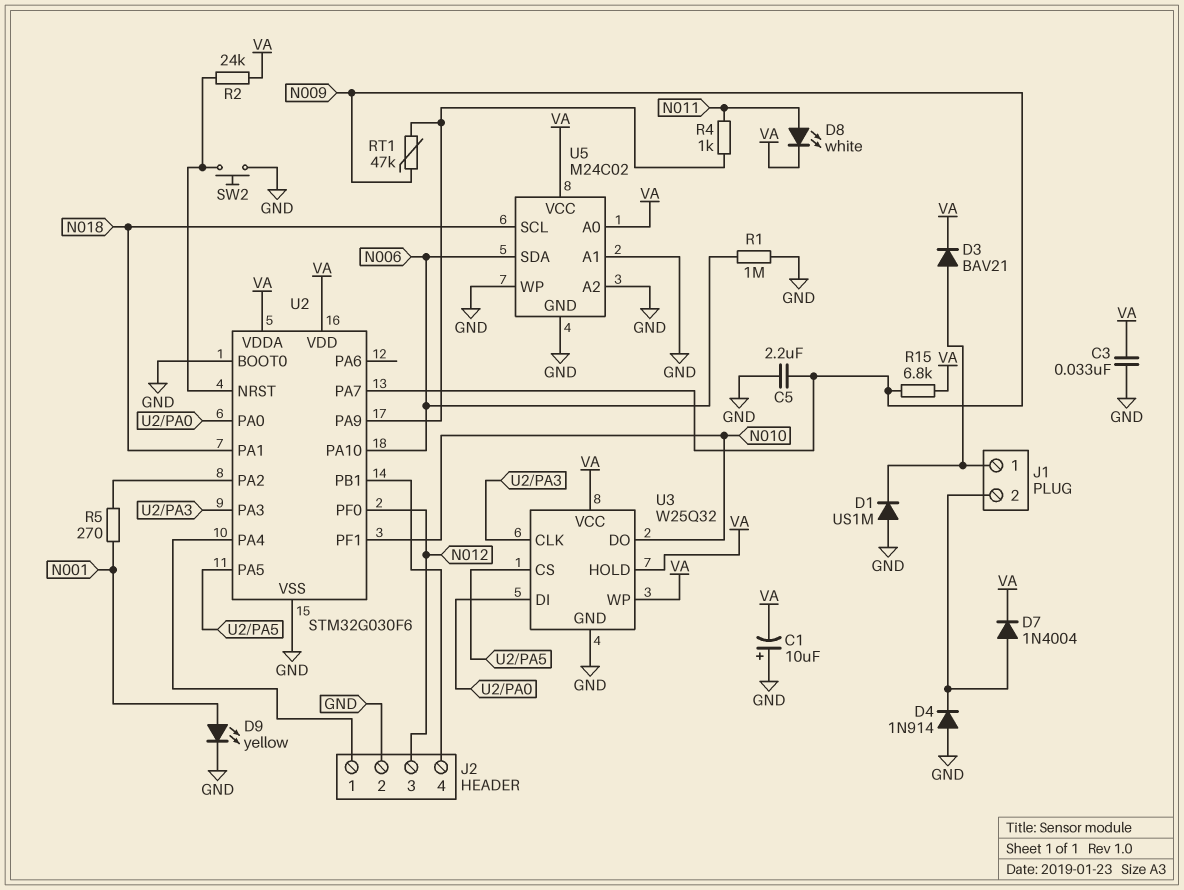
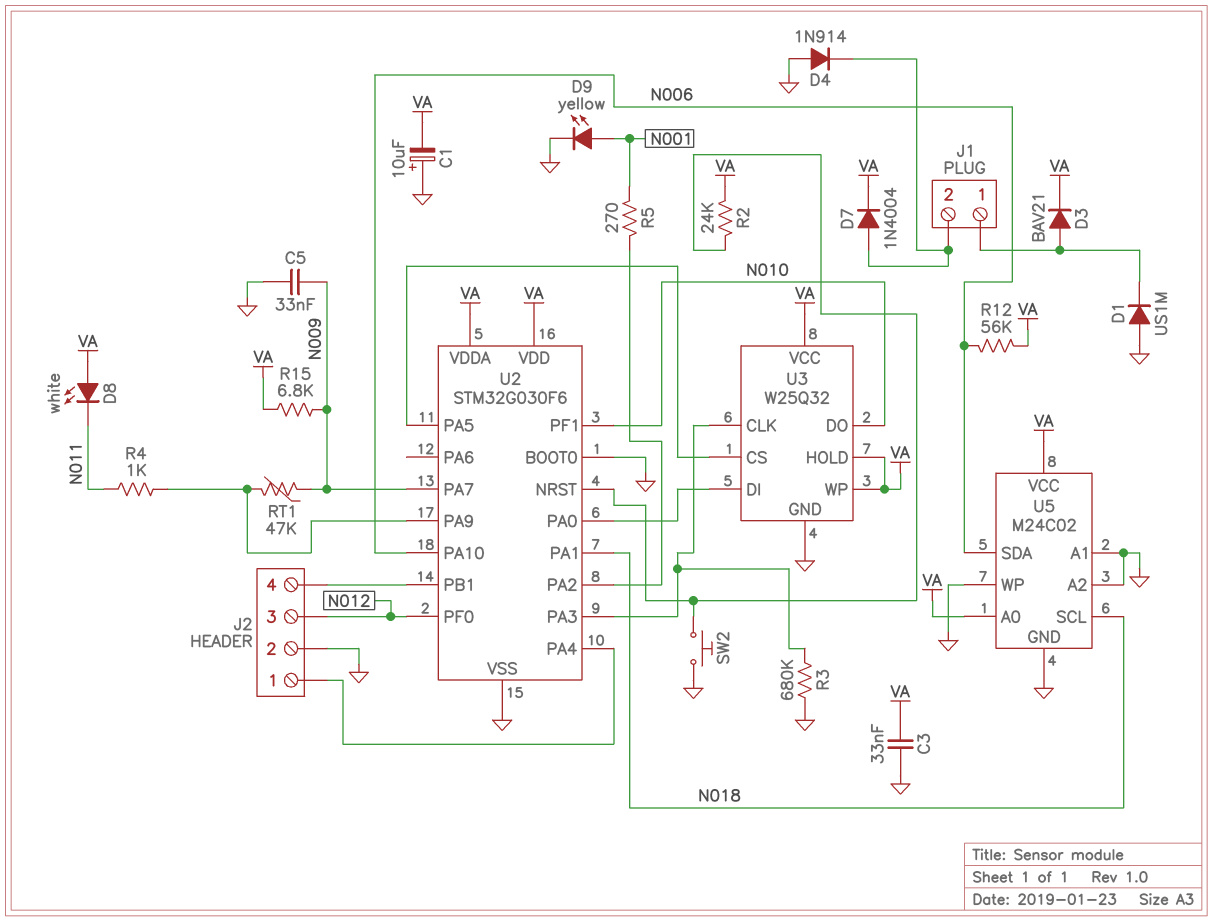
C5: 2.2uF (GND, N009) -> 33nF (GND, N009)
D8: LED white (A N011, K VA) -> LED white (A VA, K N011)
R1: 1M (GND, N006) -> none
R3: none -> 680k (GND, U2/PA3)
R12: none -> 56k (N006, VA)

